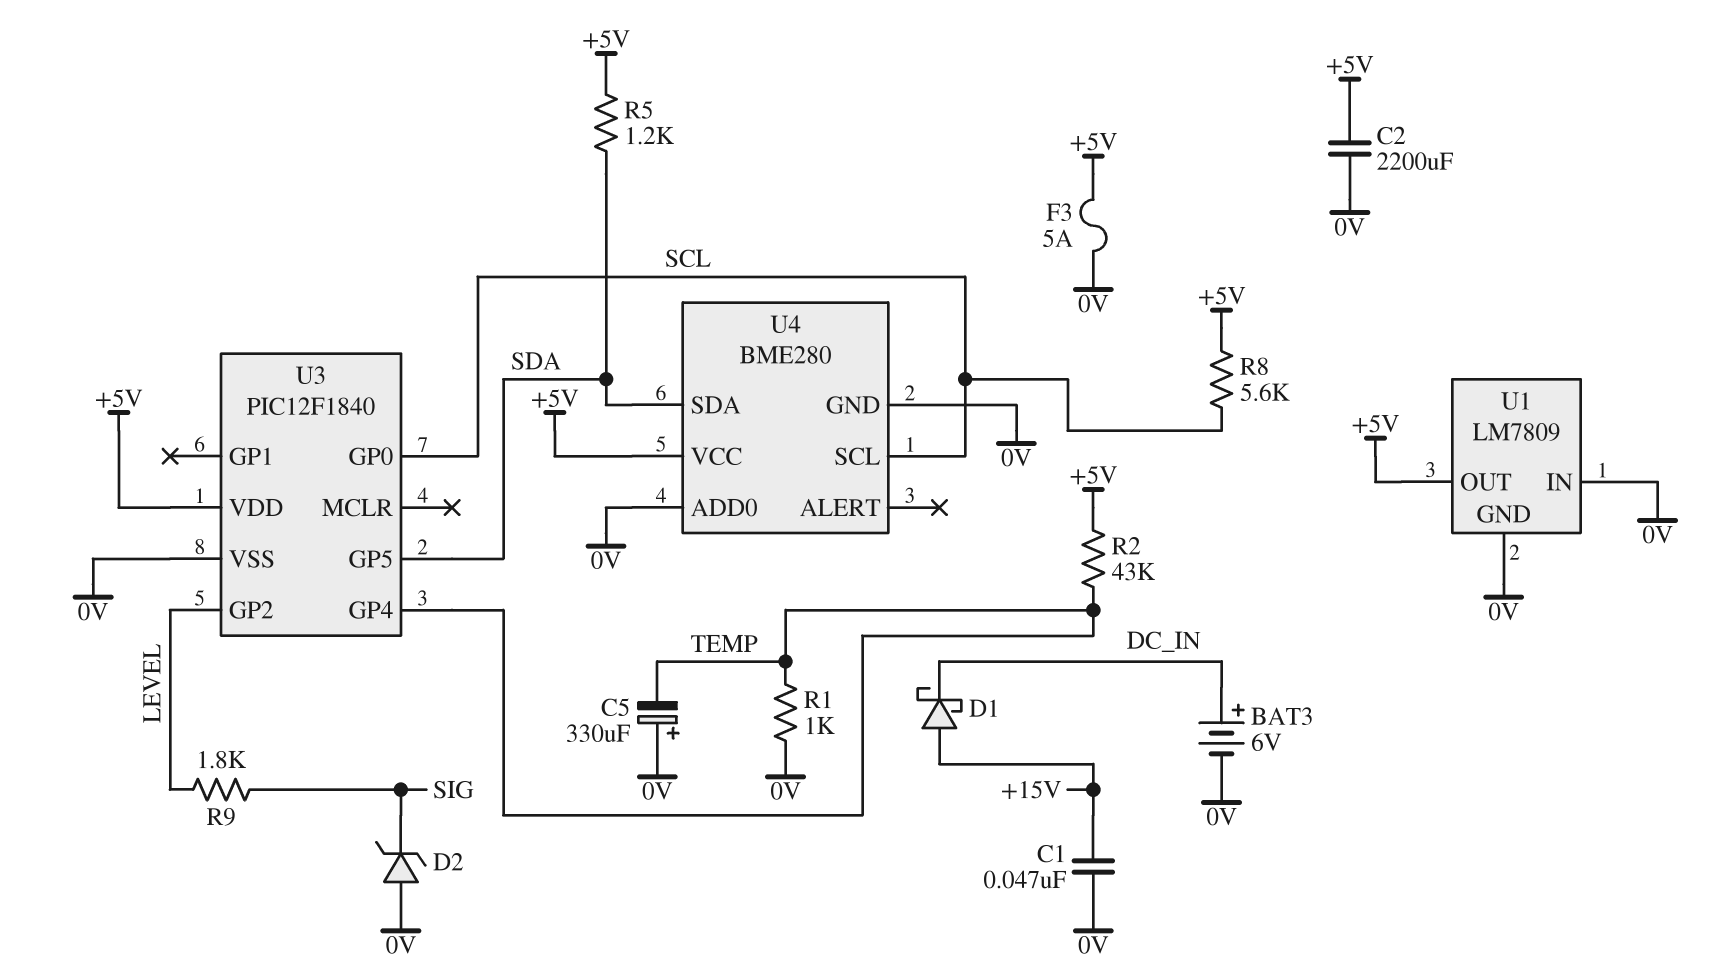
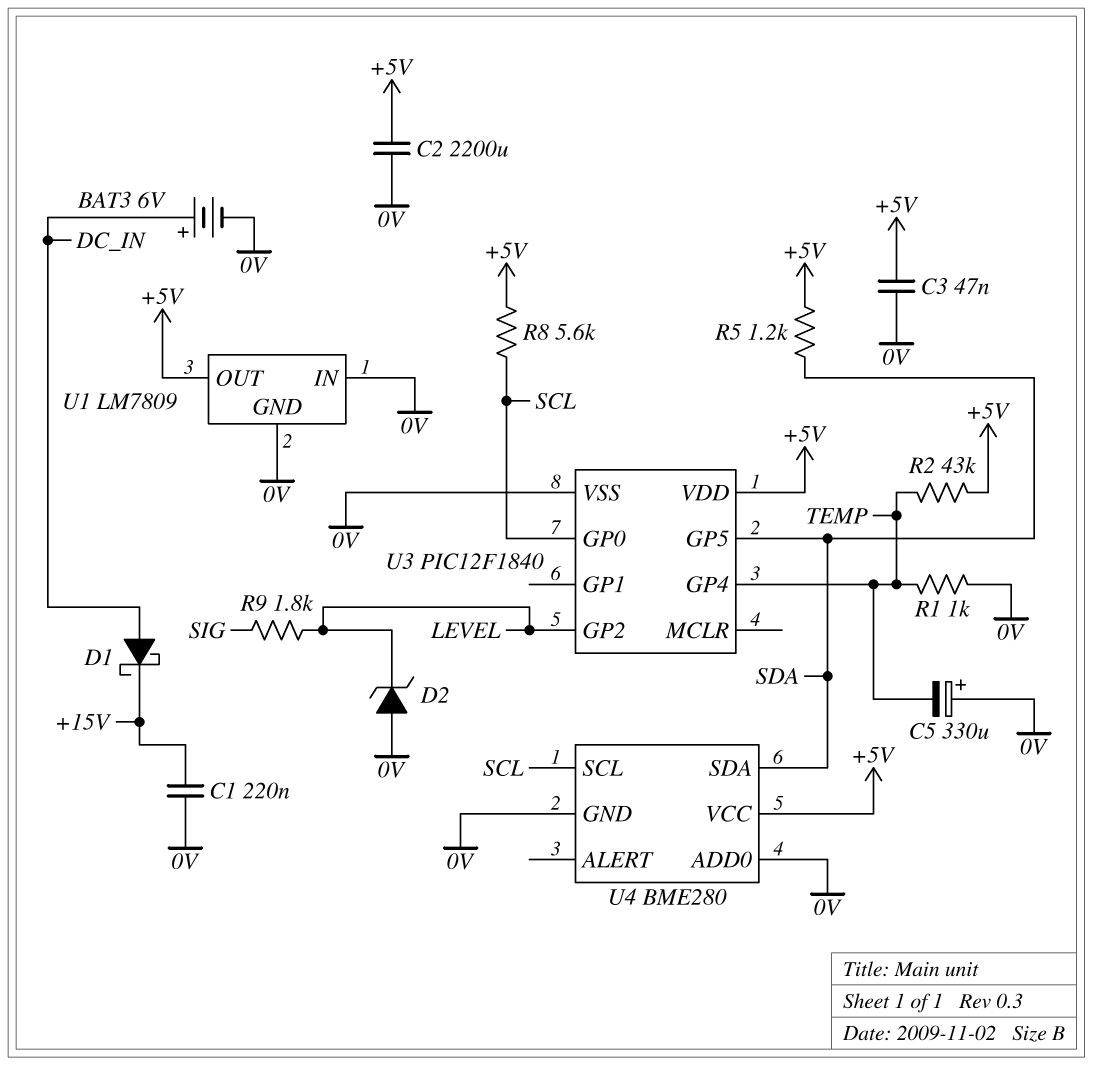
C1: 47nF (+15V, 0V) -> 220nF (+15V, 0V)
C3: none -> 47nF (+5V, 0V)
D1: schottky (A +15V, K DC_IN) -> schottky (A DC_IN, K +15V)
D2: zener (A 0V, K SIG) -> zener (A 0V, K LEVEL)
F3: 5A (+5V, 0V) -> none

